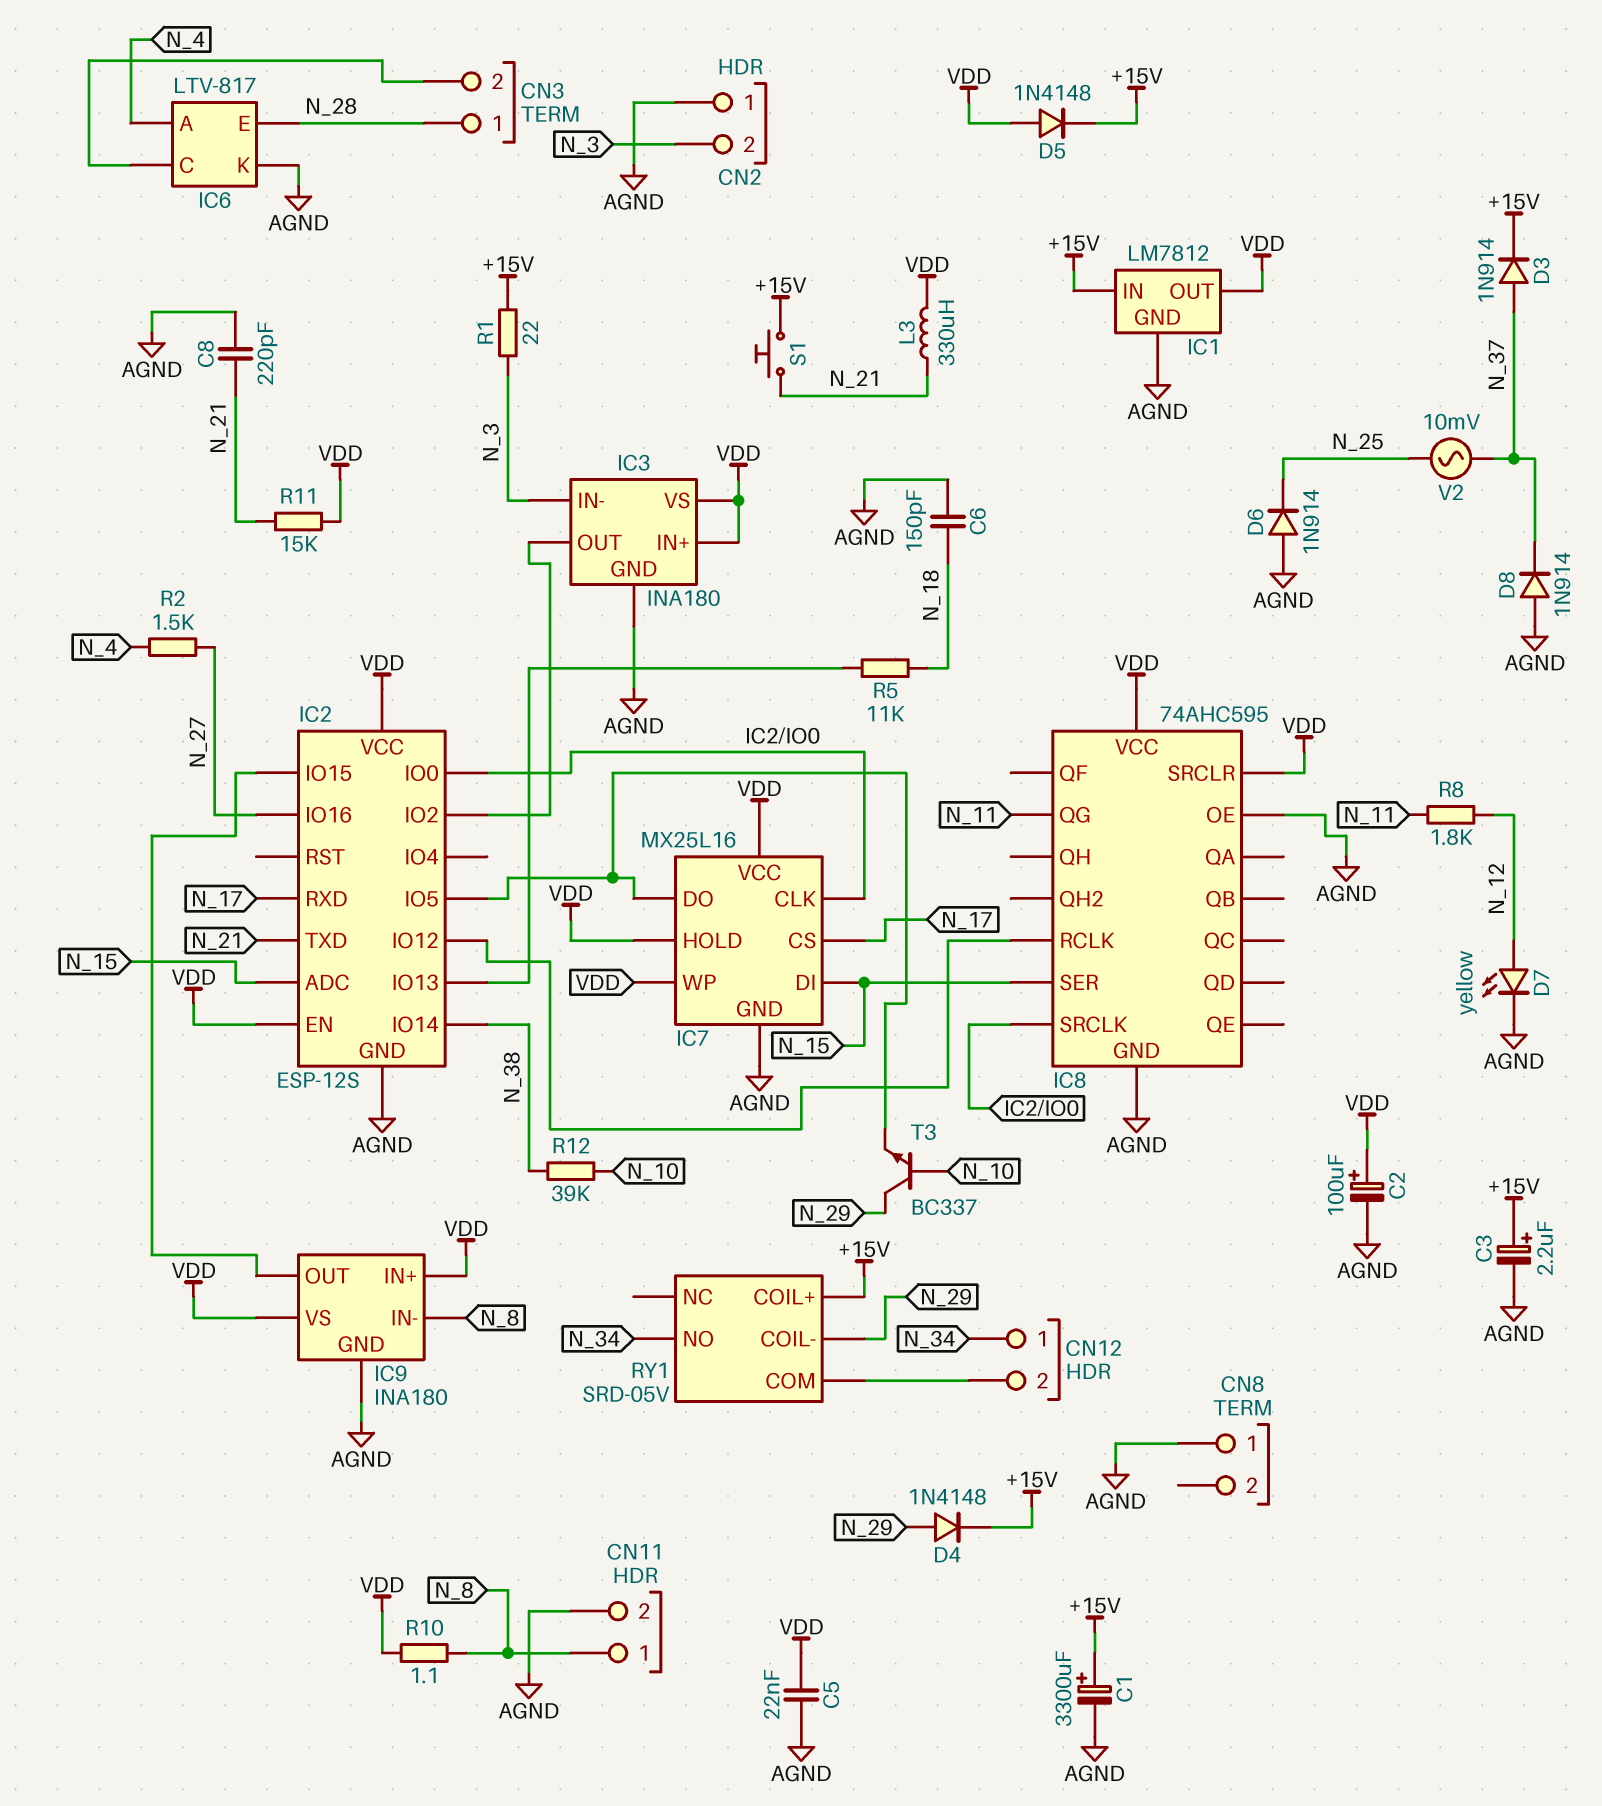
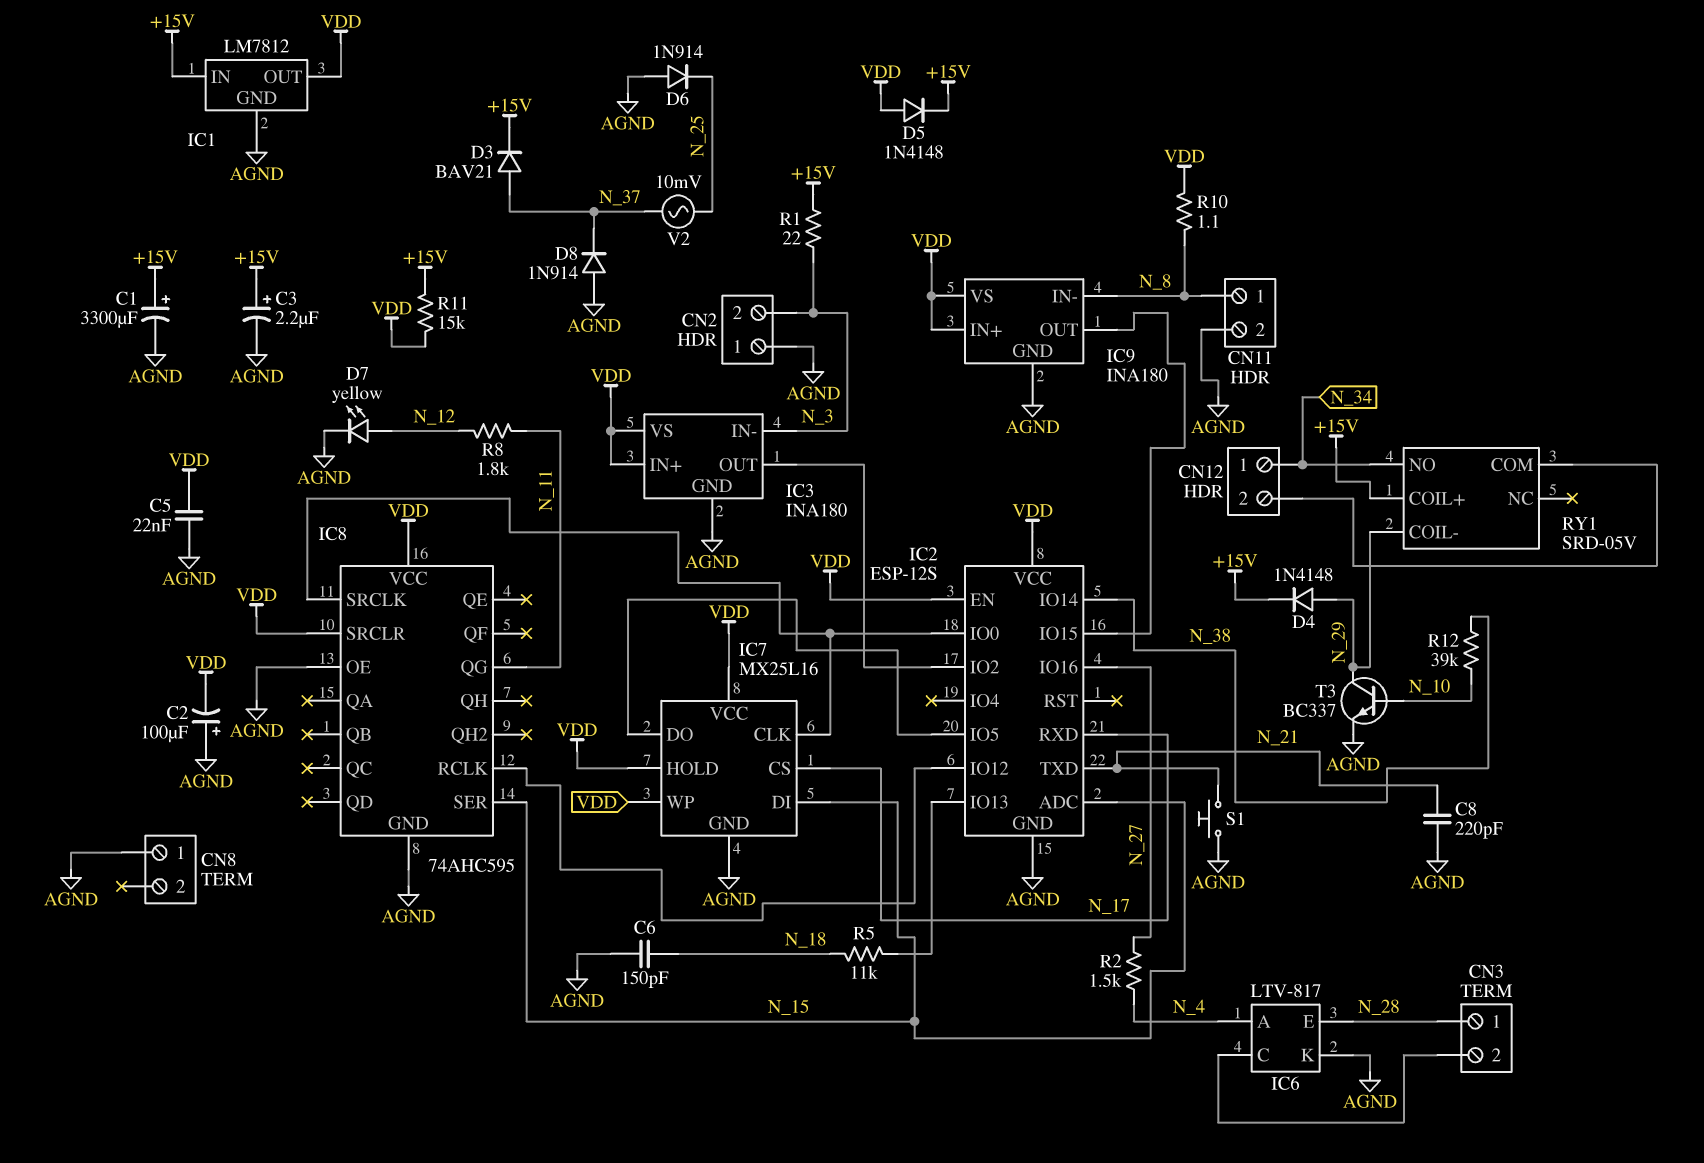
C2: 100uF (plus VDD, minus AGND) -> 100uF (plus AGND, minus VDD)
D3: diode 1N914 (A N_37, K +15V) -> diode BAV21 (A N_37, K +15V)
L3: 330uH (N_21, VDD) -> none
R11: 15k (N_21, VDD) -> 15k (+15V, VDD)
S1: button (+15V, N_21) -> button (AGND, N_21)
T3: NPN BC337 (B N_10, C N_29, E IC2/IO5) -> NPN BC337 (B N_10, C N_29, E AGND)

